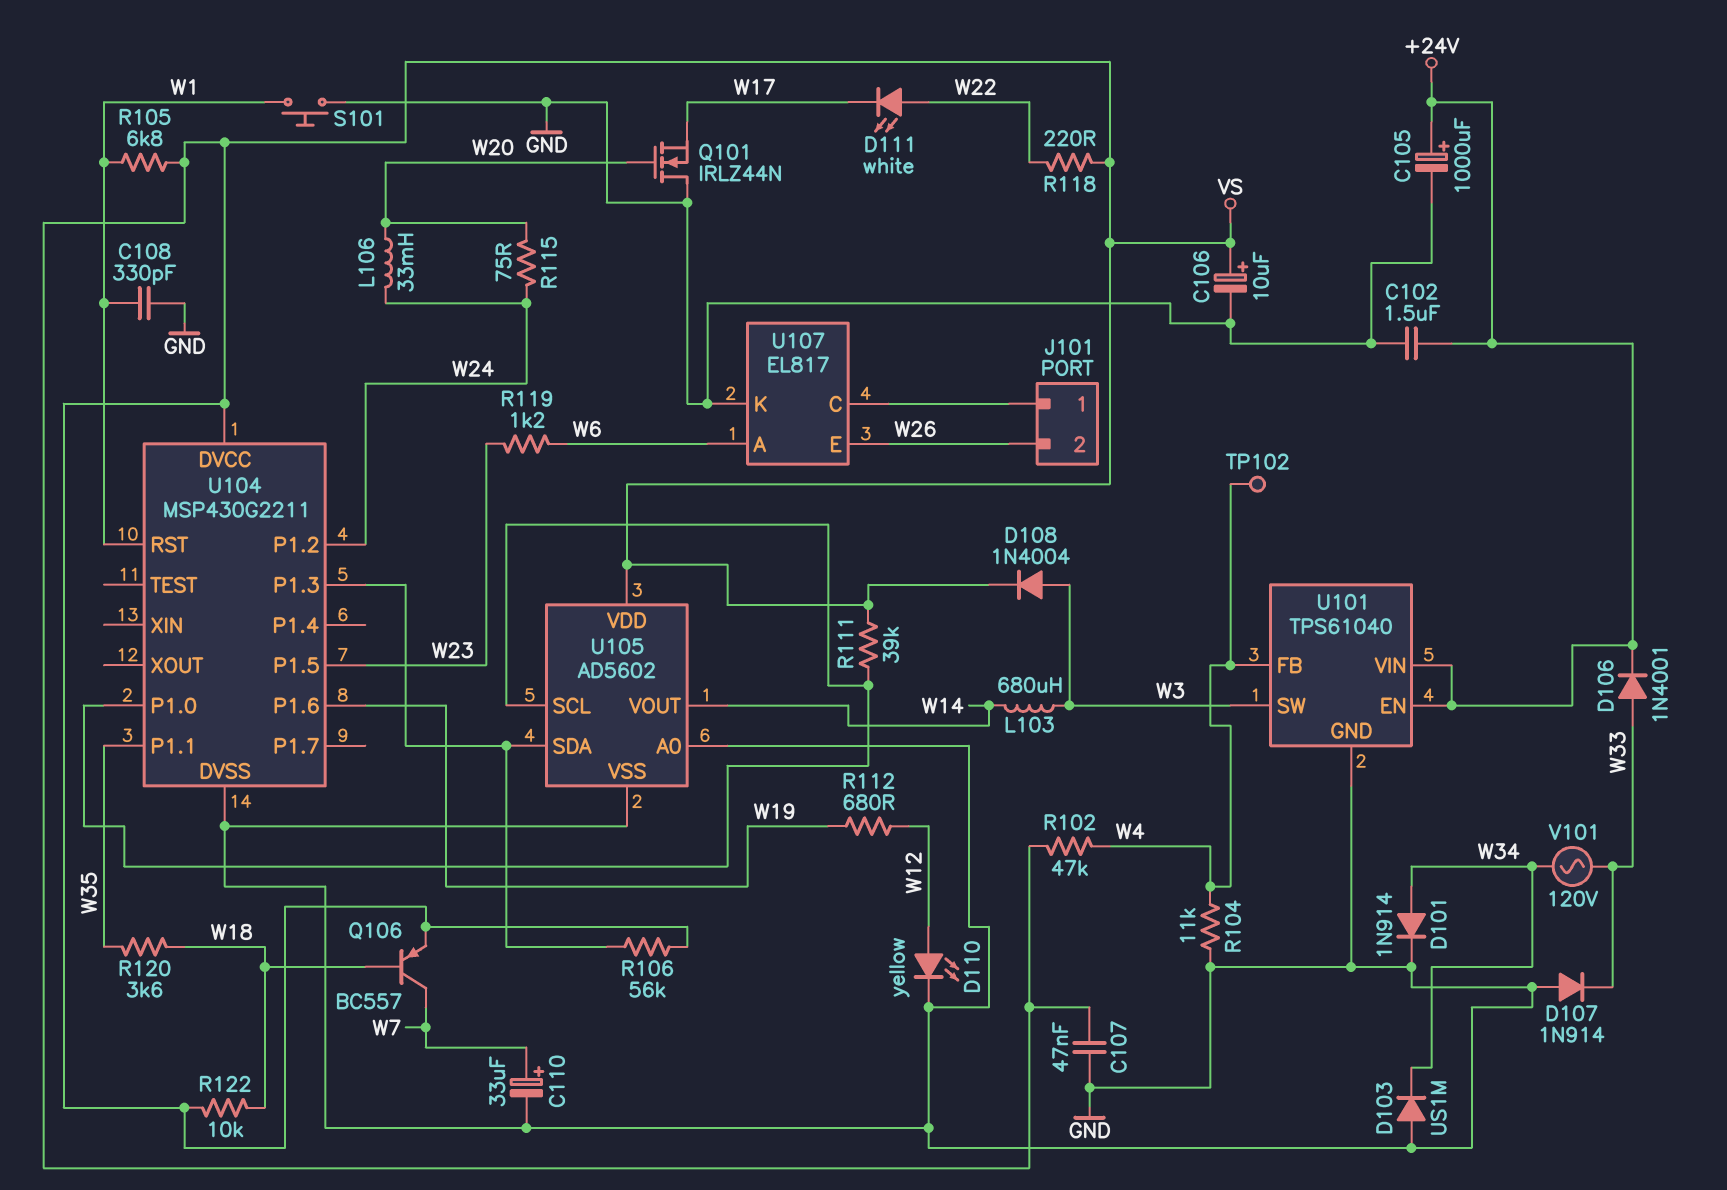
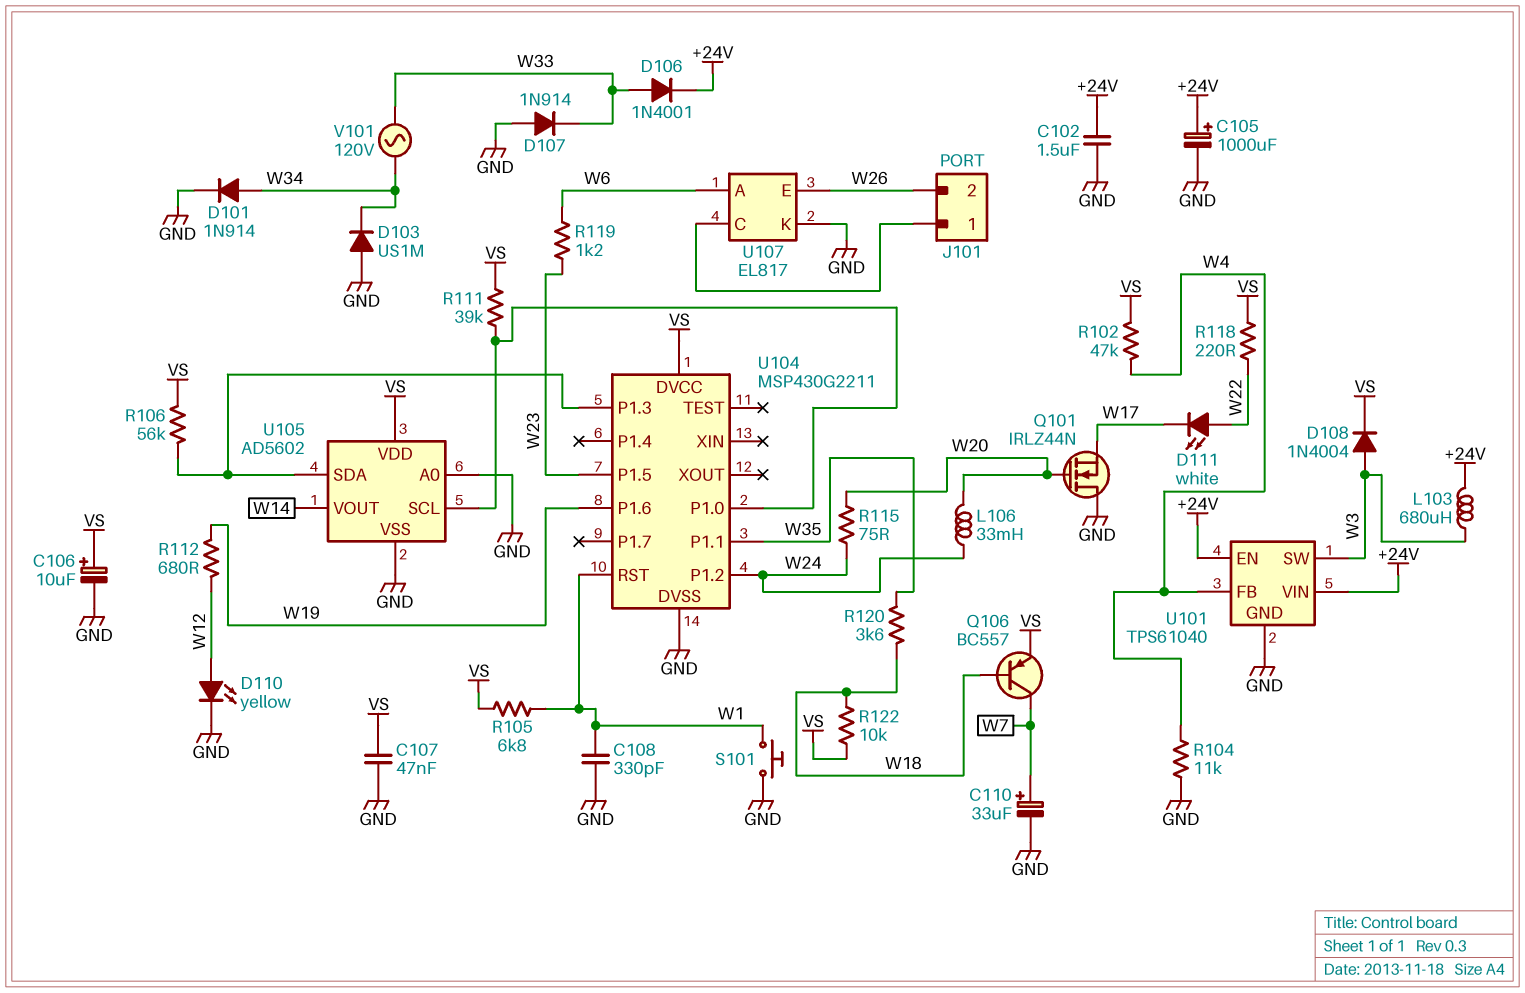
L103: 680uH (W3, W14) -> 680uH (+24V, W3)
TP102: test point (W4) -> none

